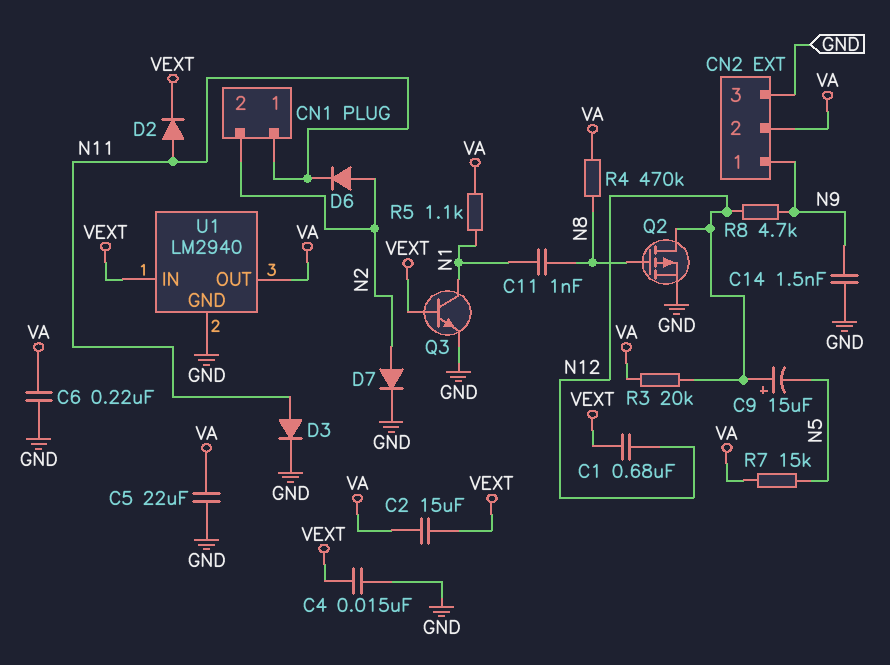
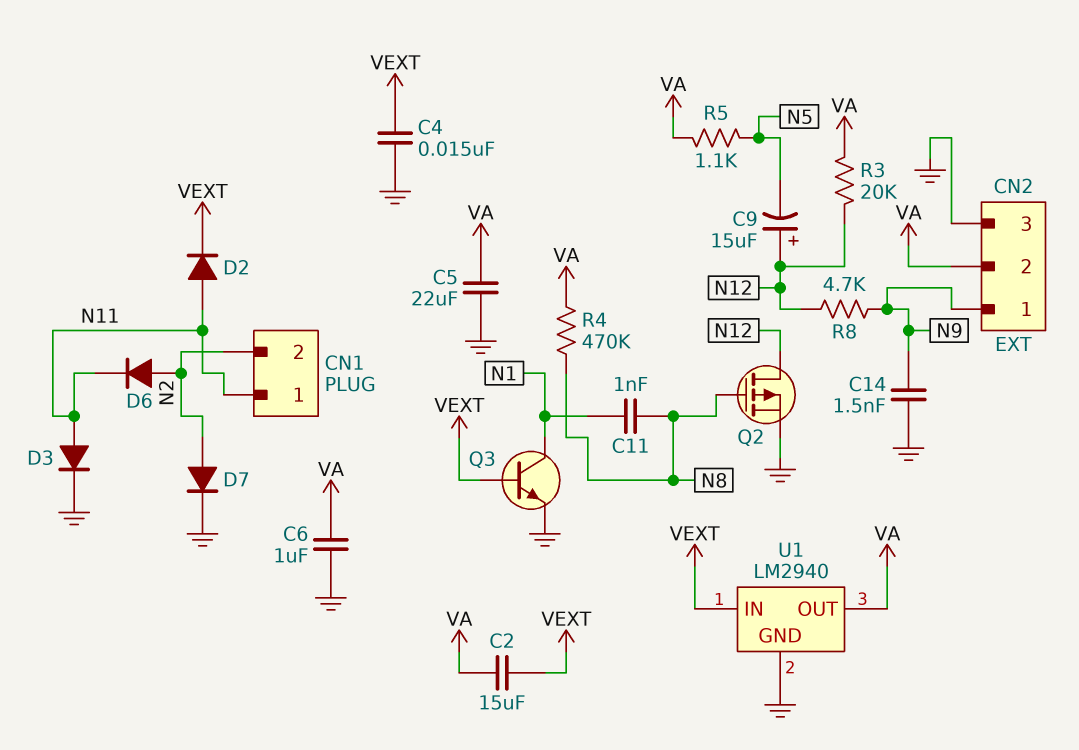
C1: 680nF (N12, VEXT) -> none
C6: 220nF (GND, VA) -> 1uF (GND, VA)
R5: 1.1k (N1, VA) -> 1.1k (N5, VA)
R7: 15k (N5, VA) -> none

